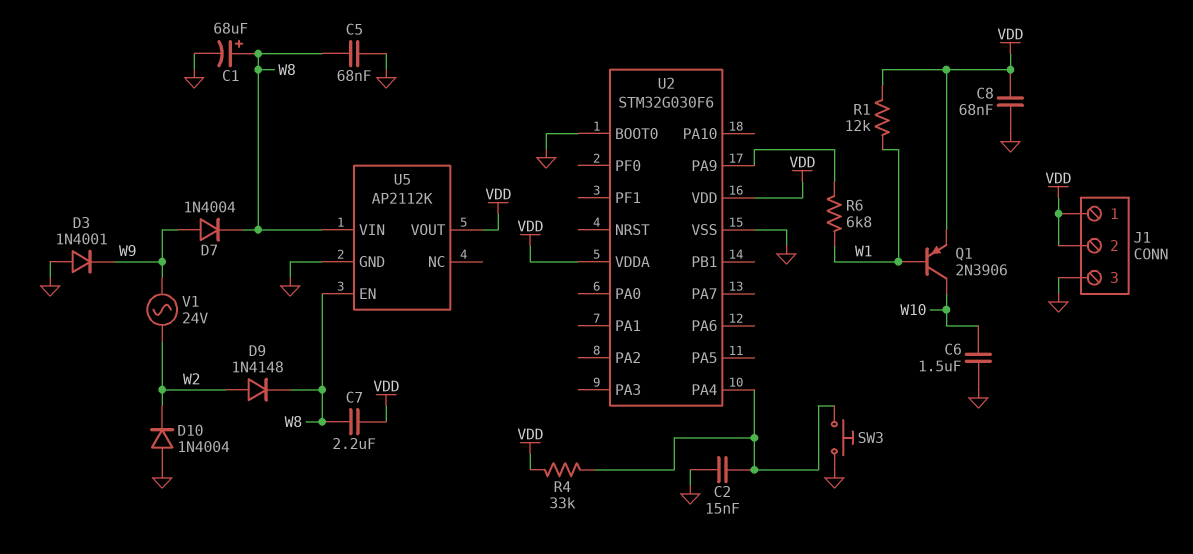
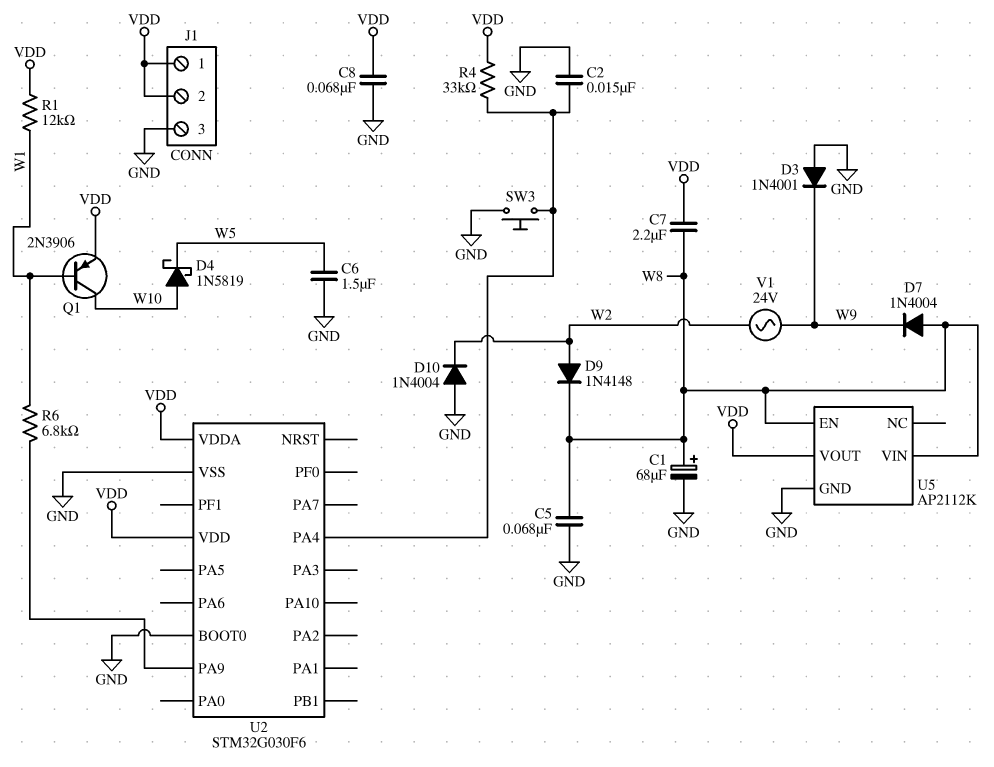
C6: 1.5uF (GND, W10) -> 1.5uF (GND, W5)
D4: none -> schottky 1N5819 (A W10, K W5)
D7: diode 1N4004 (A W9, K W8) -> diode 1N4004 (A W8, K W9)

